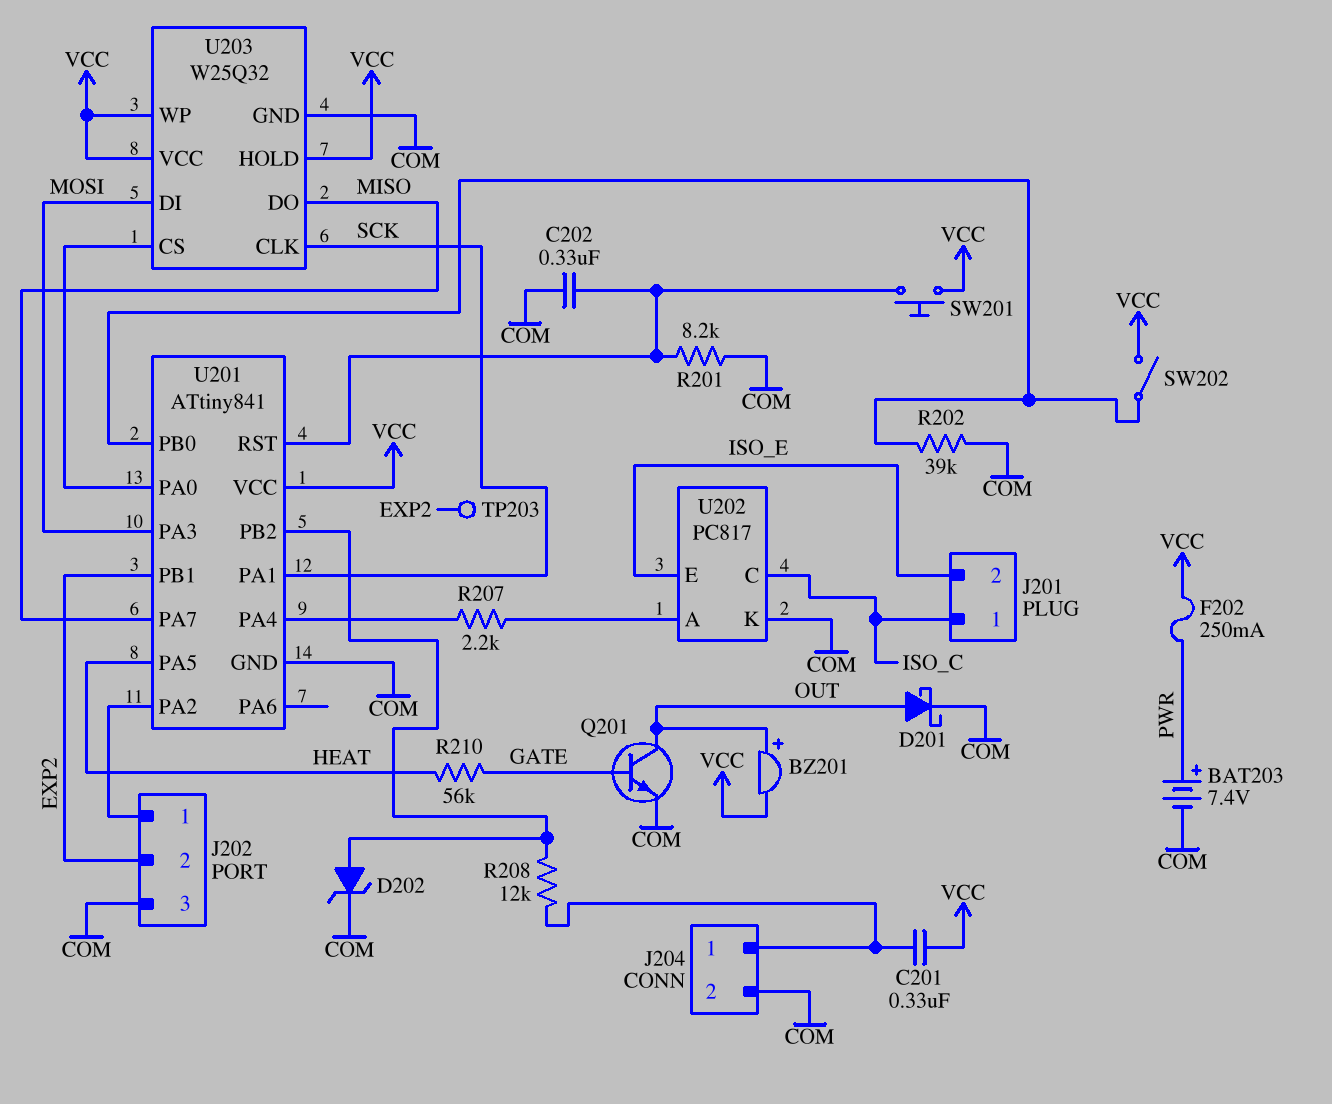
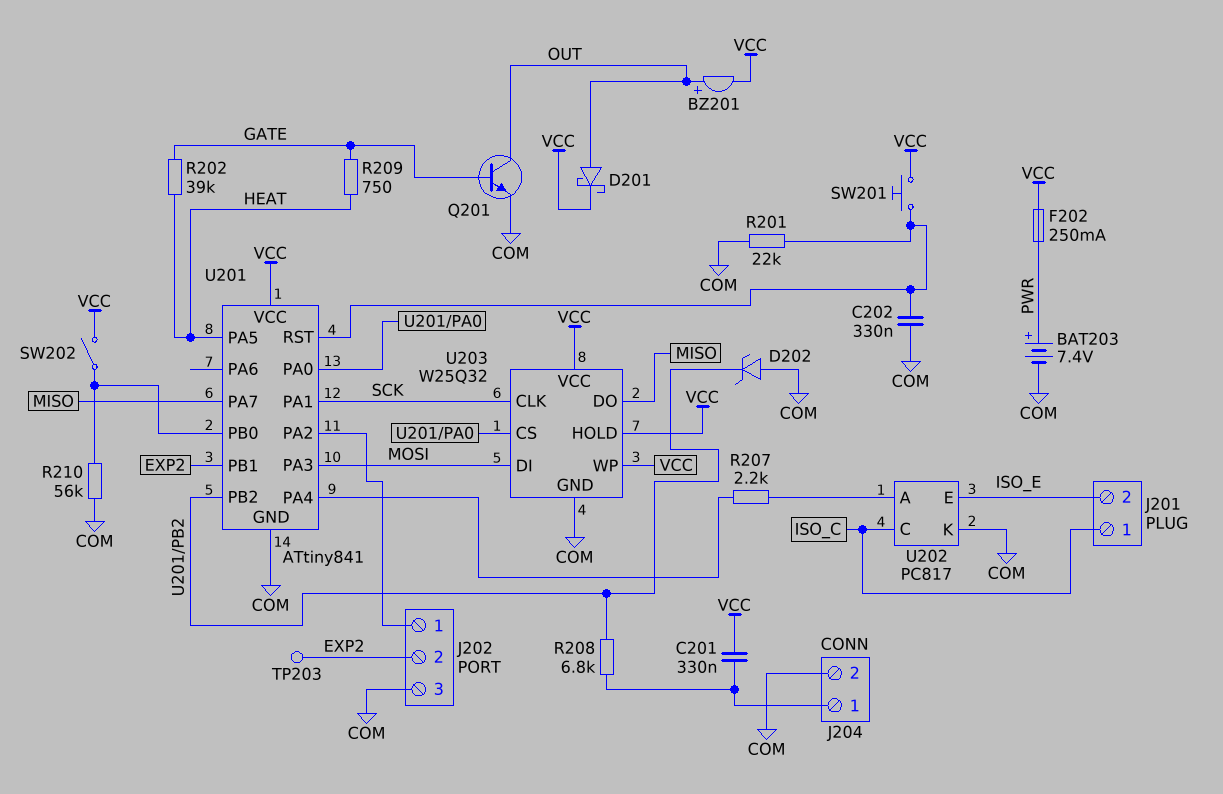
D201: schottky (A OUT, K COM) -> schottky (A OUT, K VCC)
D202: zener (A U201/PB2, K COM) -> zener (A COM, K U201/PB2)
R201: 8.2k (COM, U201/RST) -> 22k (COM, U201/RST)
R202: 39k (COM, U201/PB0) -> 39k (GATE, HEAT)
R208: 12k (J204/1, U201/PB2) -> 6.8k (J204/1, U201/PB2)
R209: none -> 750 (GATE, HEAT)
R210: 56k (GATE, HEAT) -> 56k (COM, U201/PB0)

